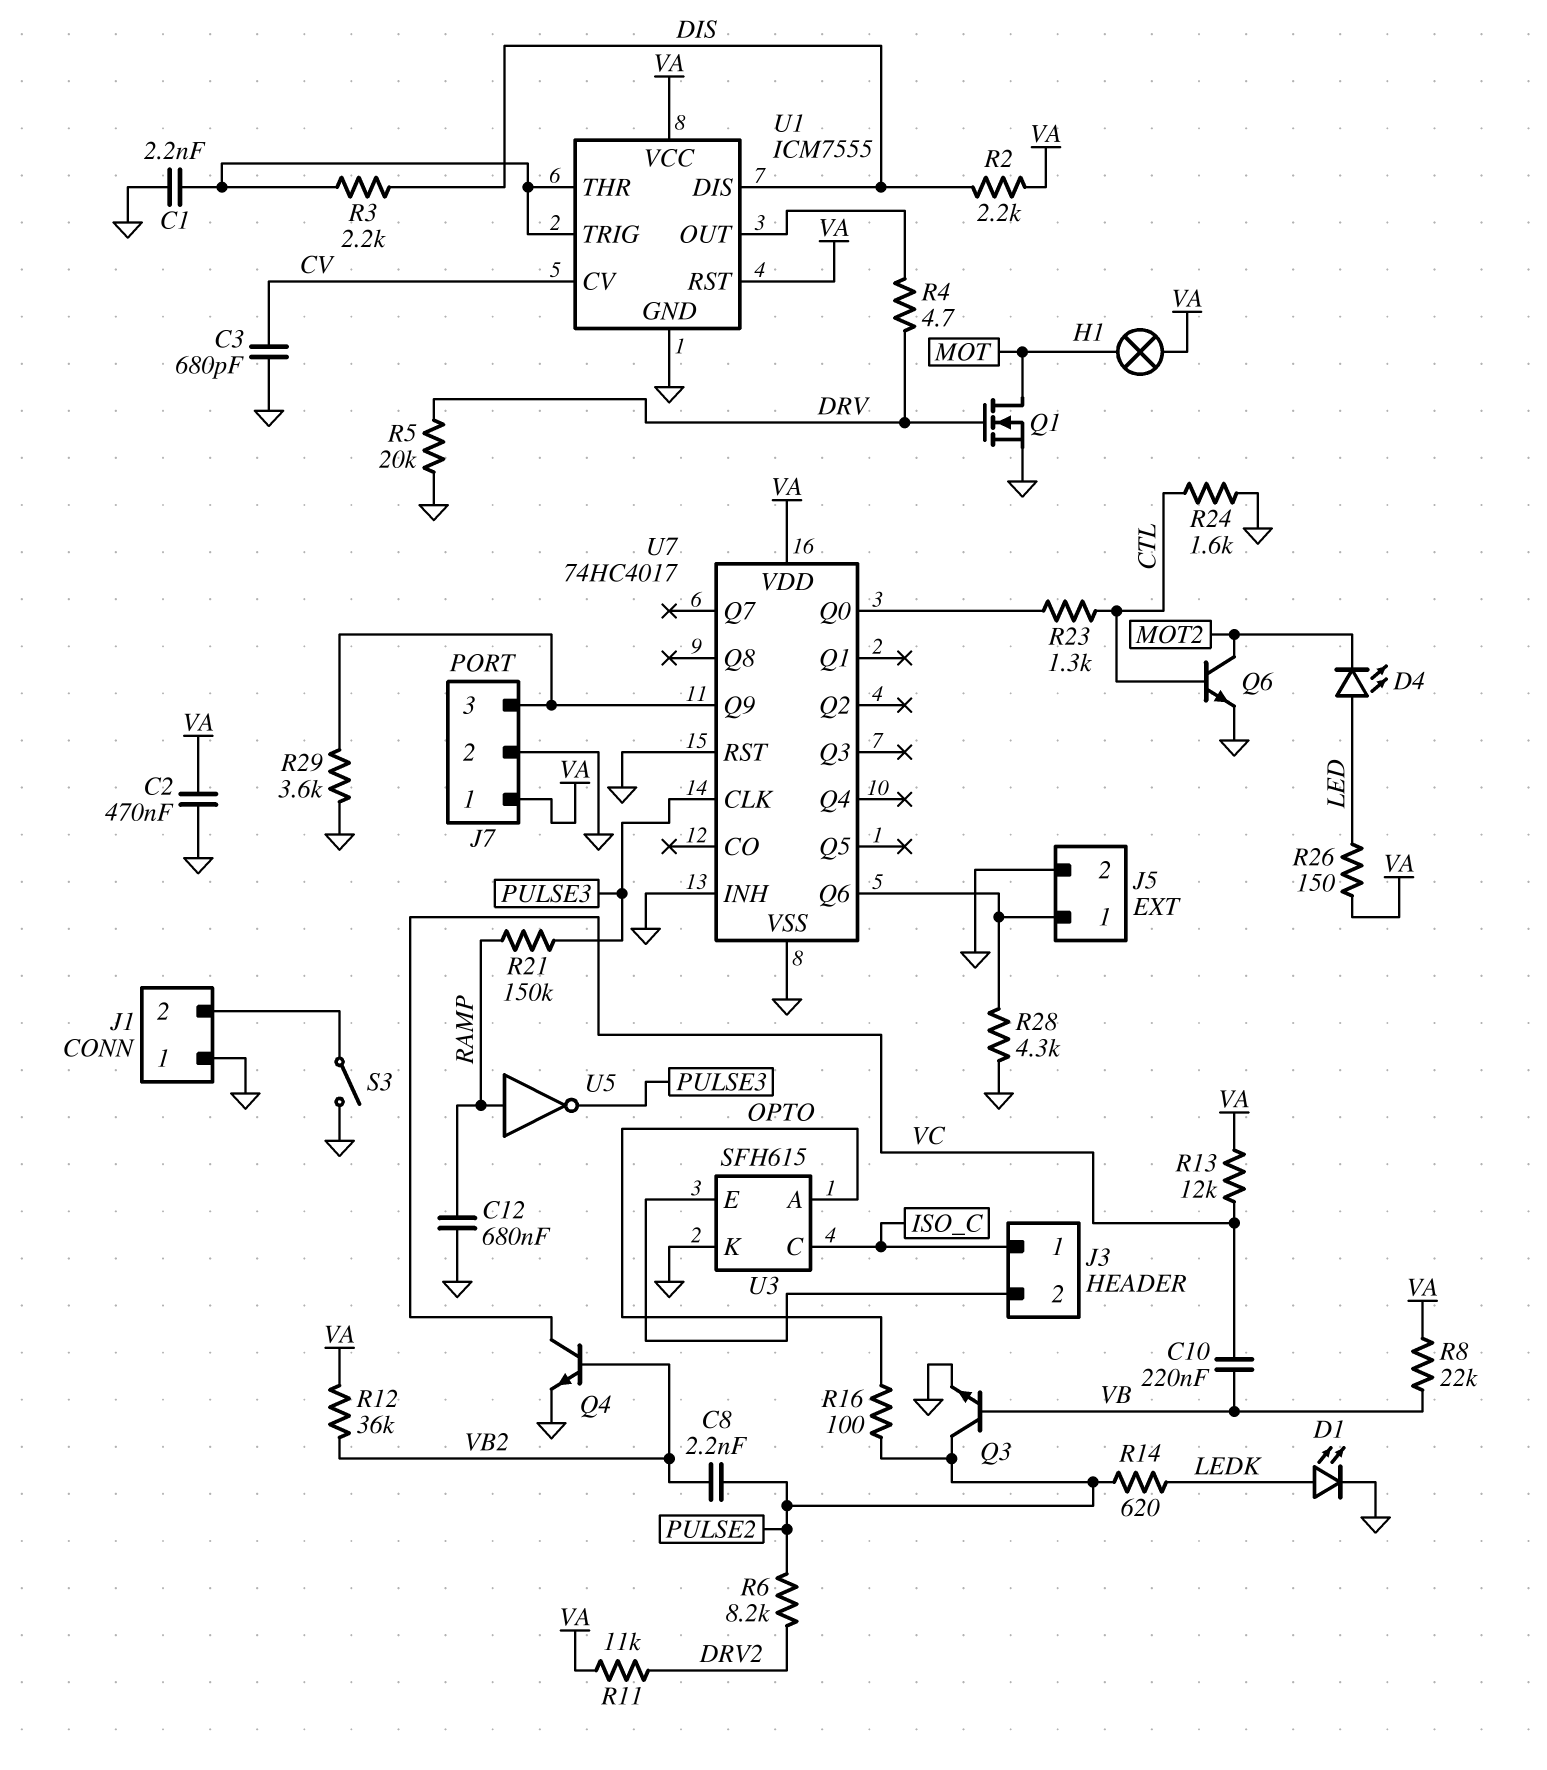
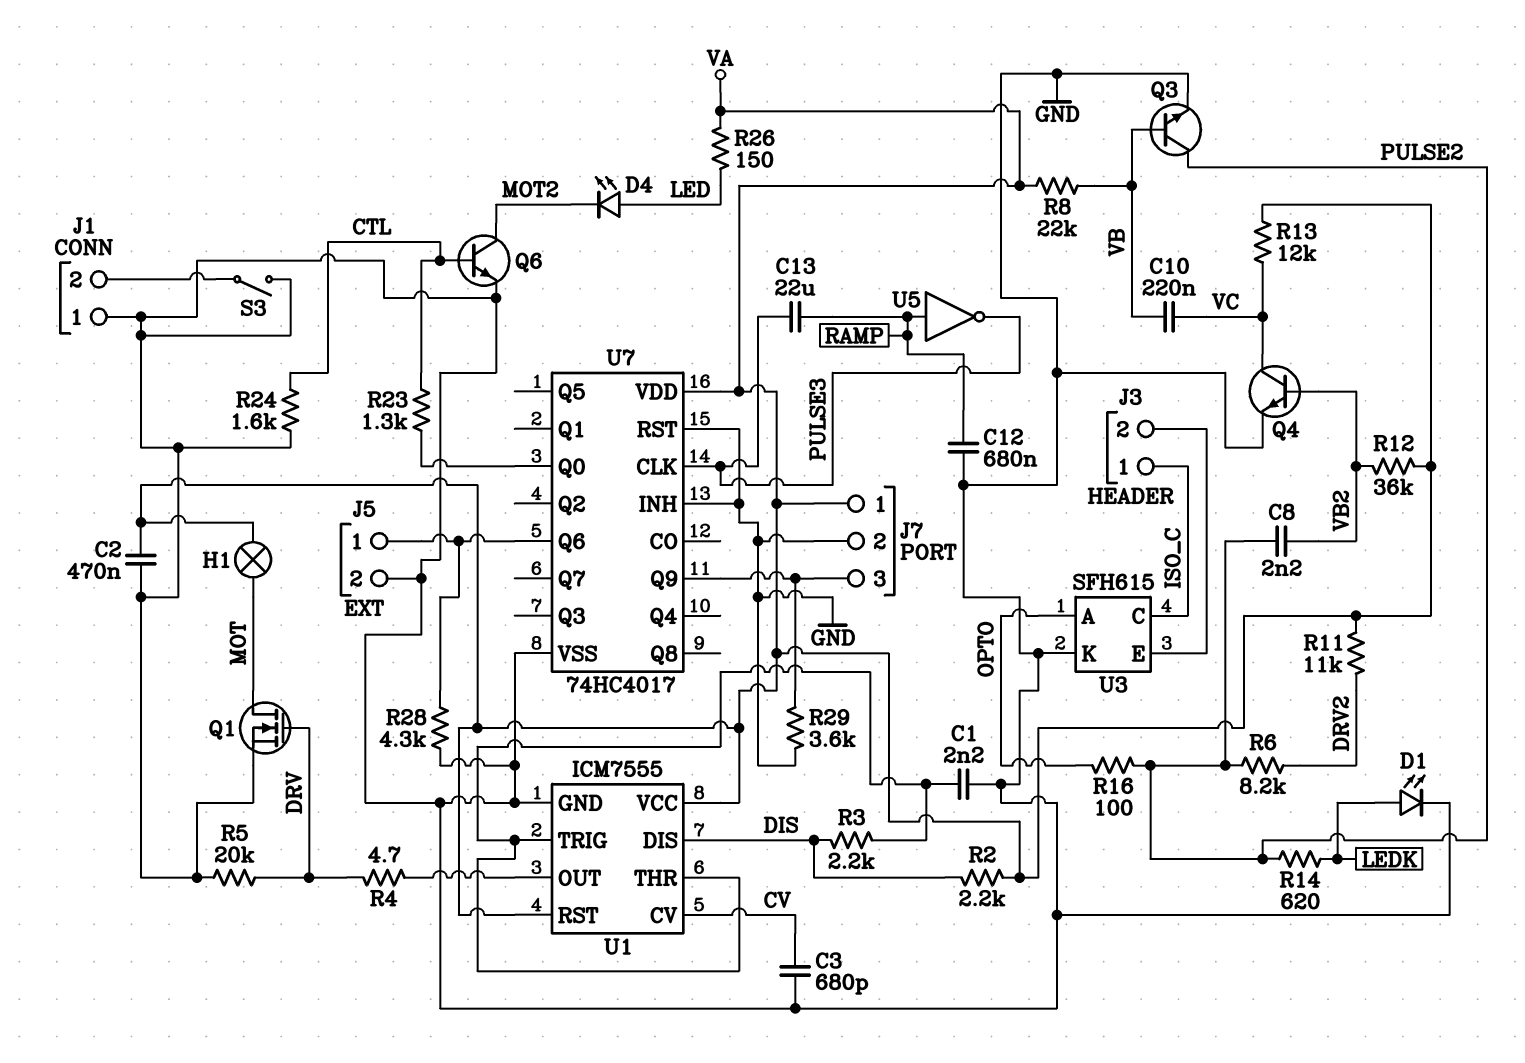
C13: none -> 22uF (PULSE3, RAMP)
R21: 150k (PULSE3, RAMP) -> none

